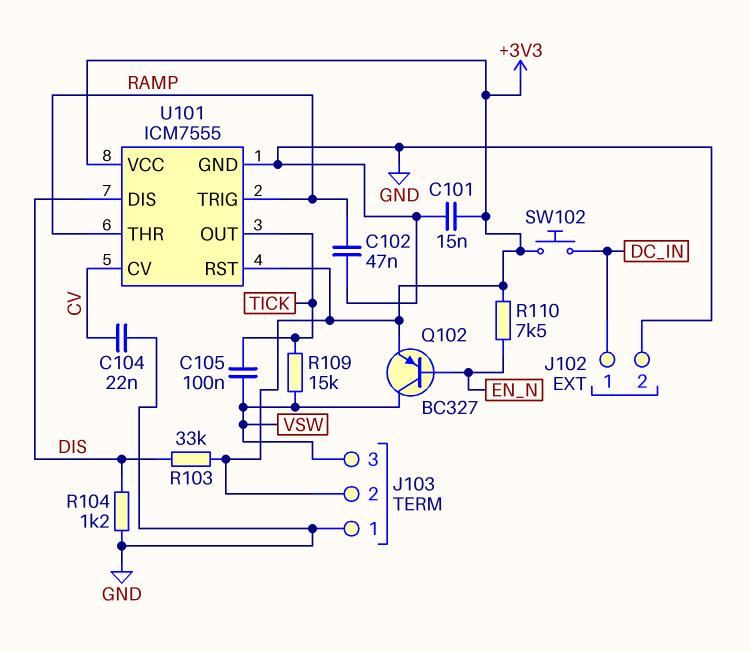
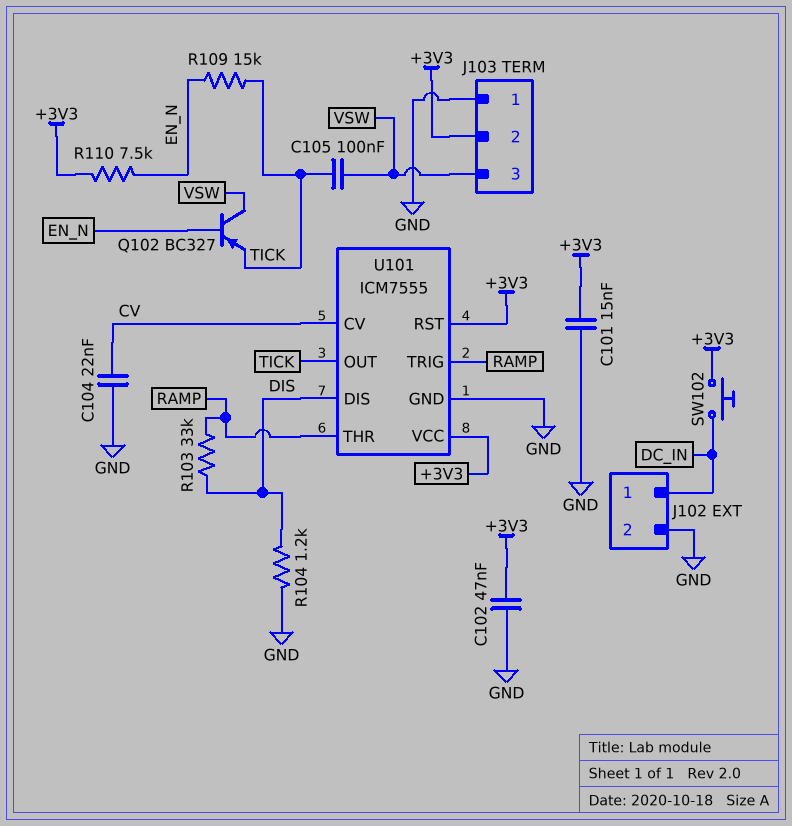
C102: 47nF (GND, RAMP) -> 47nF (+3V3, GND)
Q102: PNP BC327 (B EN_N, C VSW, E +3V3) -> PNP BC327 (B EN_N, C VSW, E TICK)
R103: 33k (+3V3, DIS) -> 33k (DIS, RAMP)
R109: 15k (TICK, VSW) -> 15k (EN_N, TICK)

